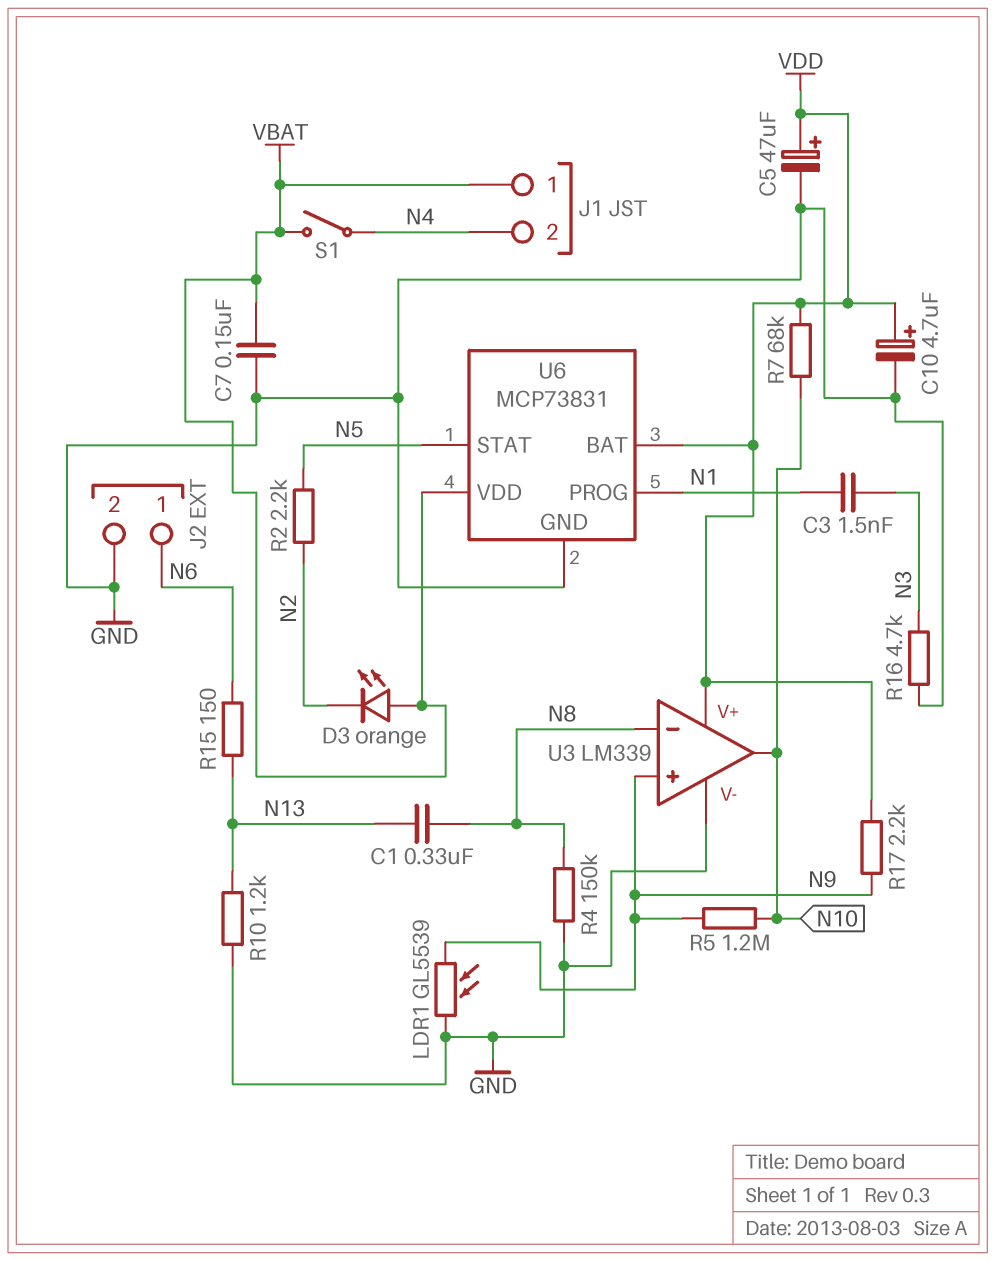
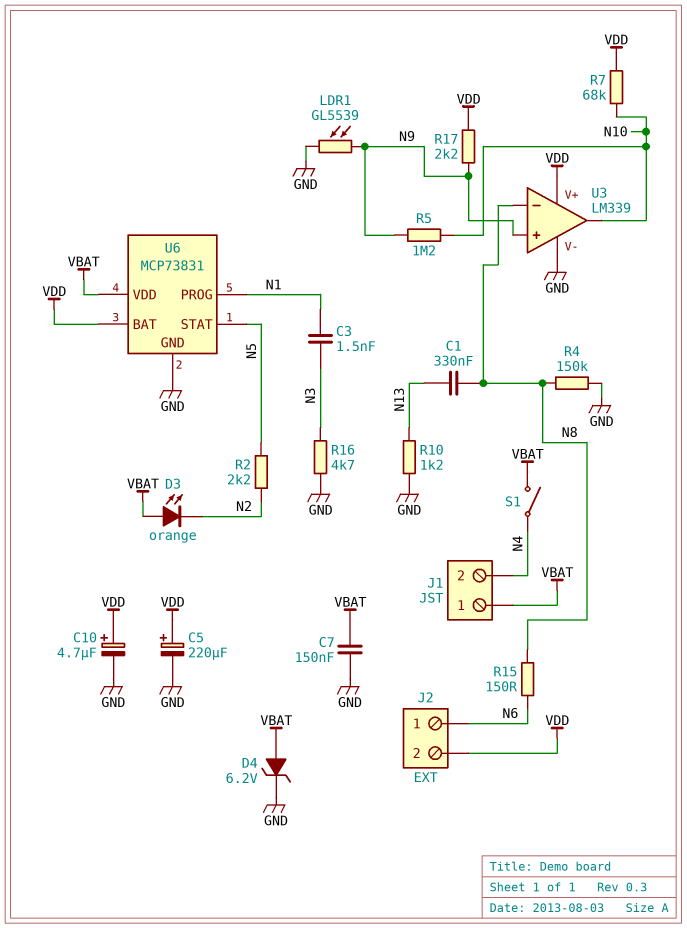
C5: 47uF (plus VDD, minus GND) -> 220uF (plus VDD, minus GND)
D4: none -> zener 6.2V (A VBAT, K GND)
J2 pin 2: GND -> VDD
R15: 150 (N6, N13) -> 150 (N6, N8)

